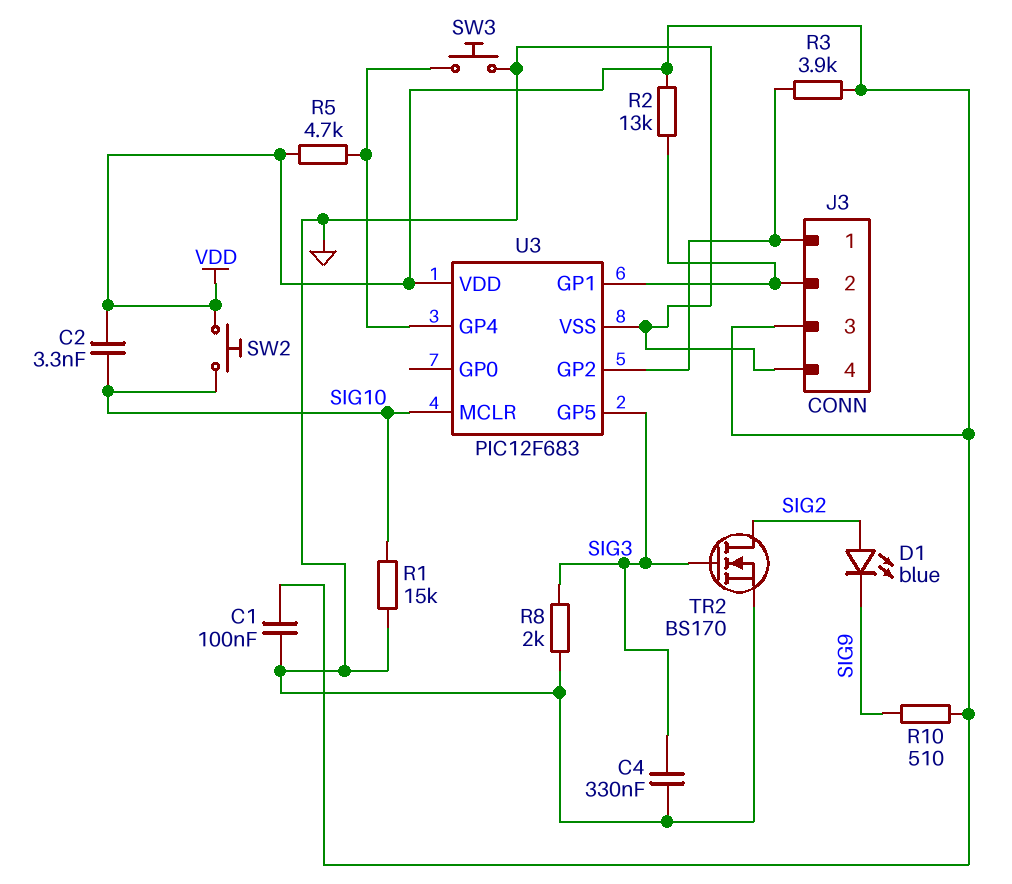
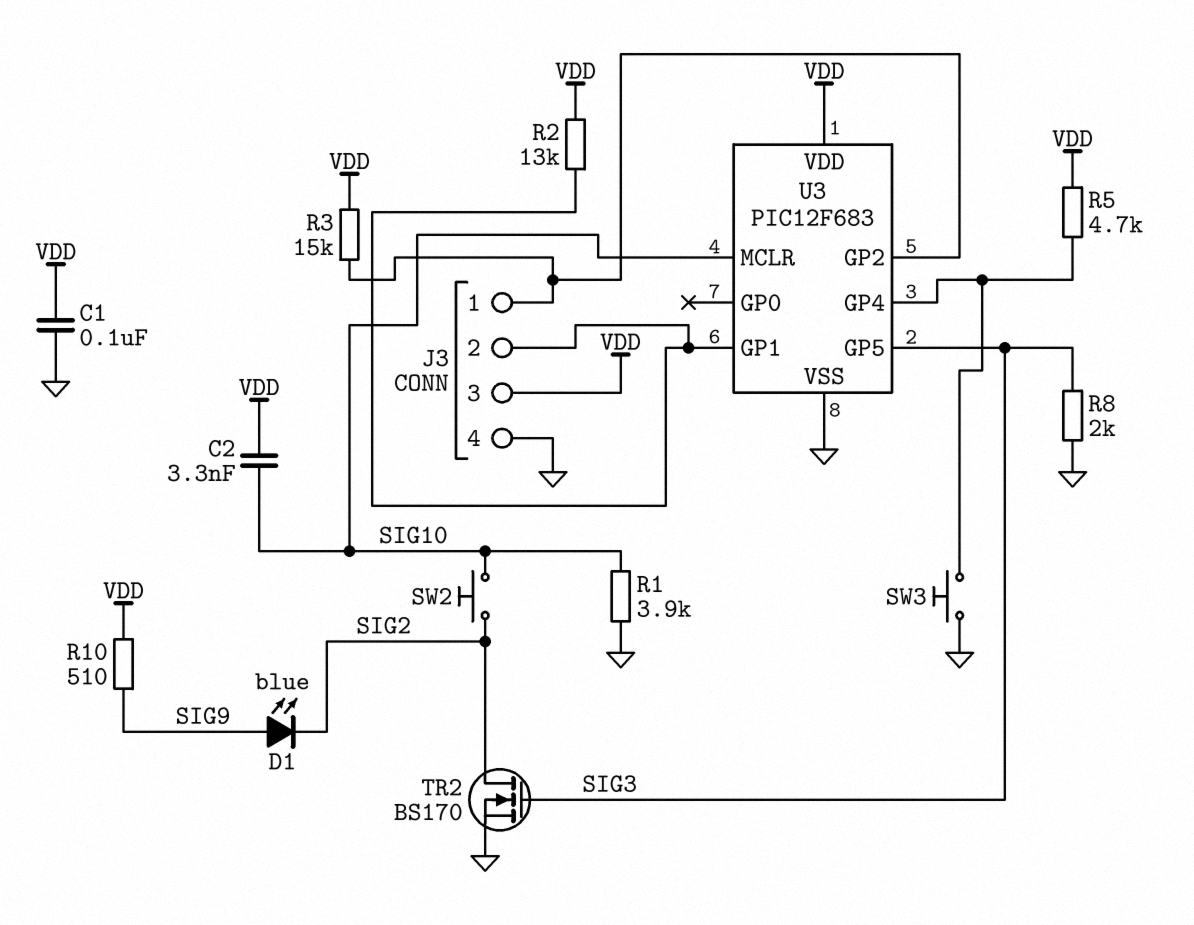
C4: 330nF (GND, SIG3) -> none
D1: LED blue (A SIG2, K SIG9) -> LED blue (A SIG9, K SIG2)
R1: 15k (GND, SIG10) -> 3.9k (GND, SIG10)
R3: 3.9k (J3/1, VDD) -> 15k (J3/1, VDD)
SW2: button (SIG10, VDD) -> button (SIG2, SIG10)

